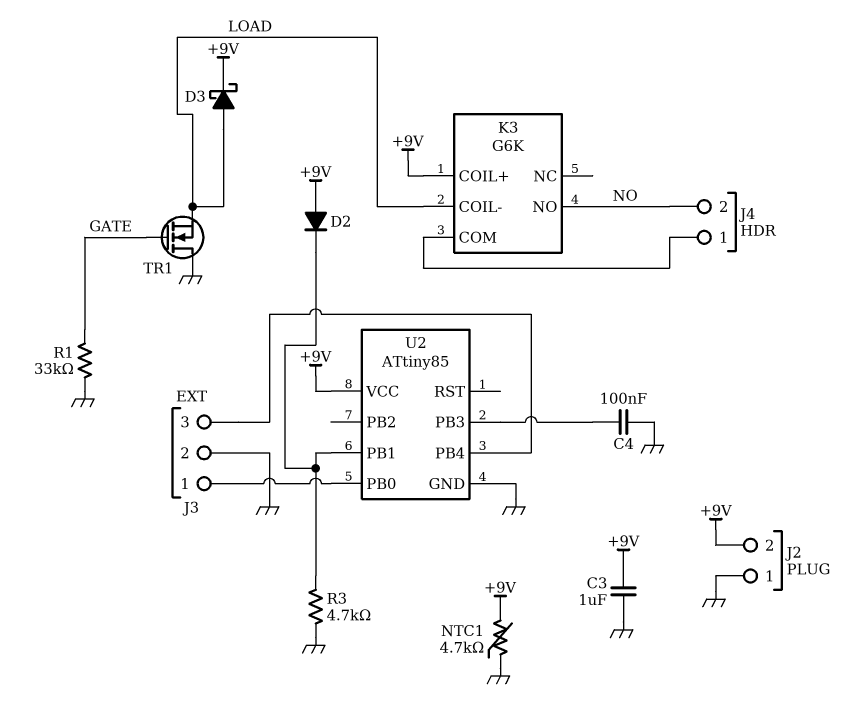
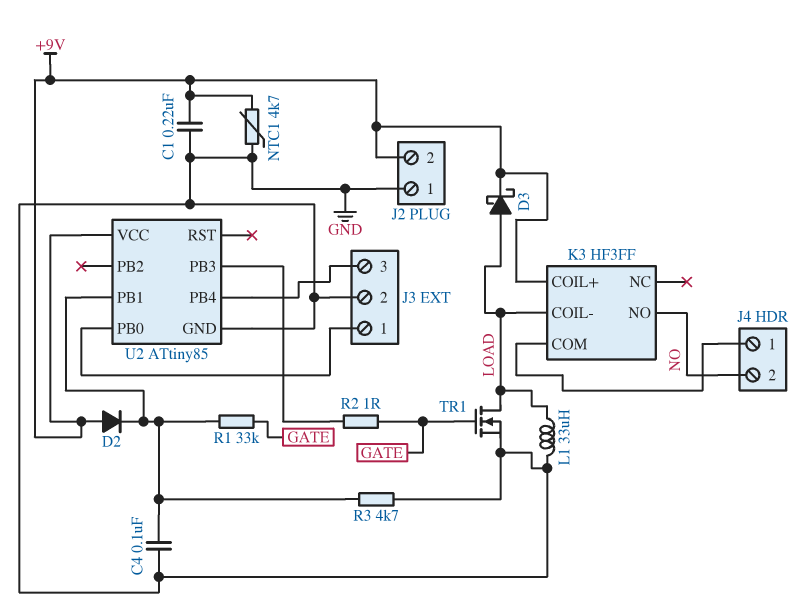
C1: none -> 220nF (+9V, GND)
C3: 1uF (+9V, GND) -> none
C4: 100nF (GND, U2/PB3) -> 100nF (GND, U2/PB1)
K3: G6K -> HF3FF
L1: none -> 33uH (GND, LOAD)
R1: 33k (GATE, GND) -> 33k (GATE, U2/PB1)
R2: none -> 1 (GATE, U2/PB3)
TR1: NMOS (G GATE, D GND, S LOAD) -> NMOS (G GATE, D LOAD, S GND)

